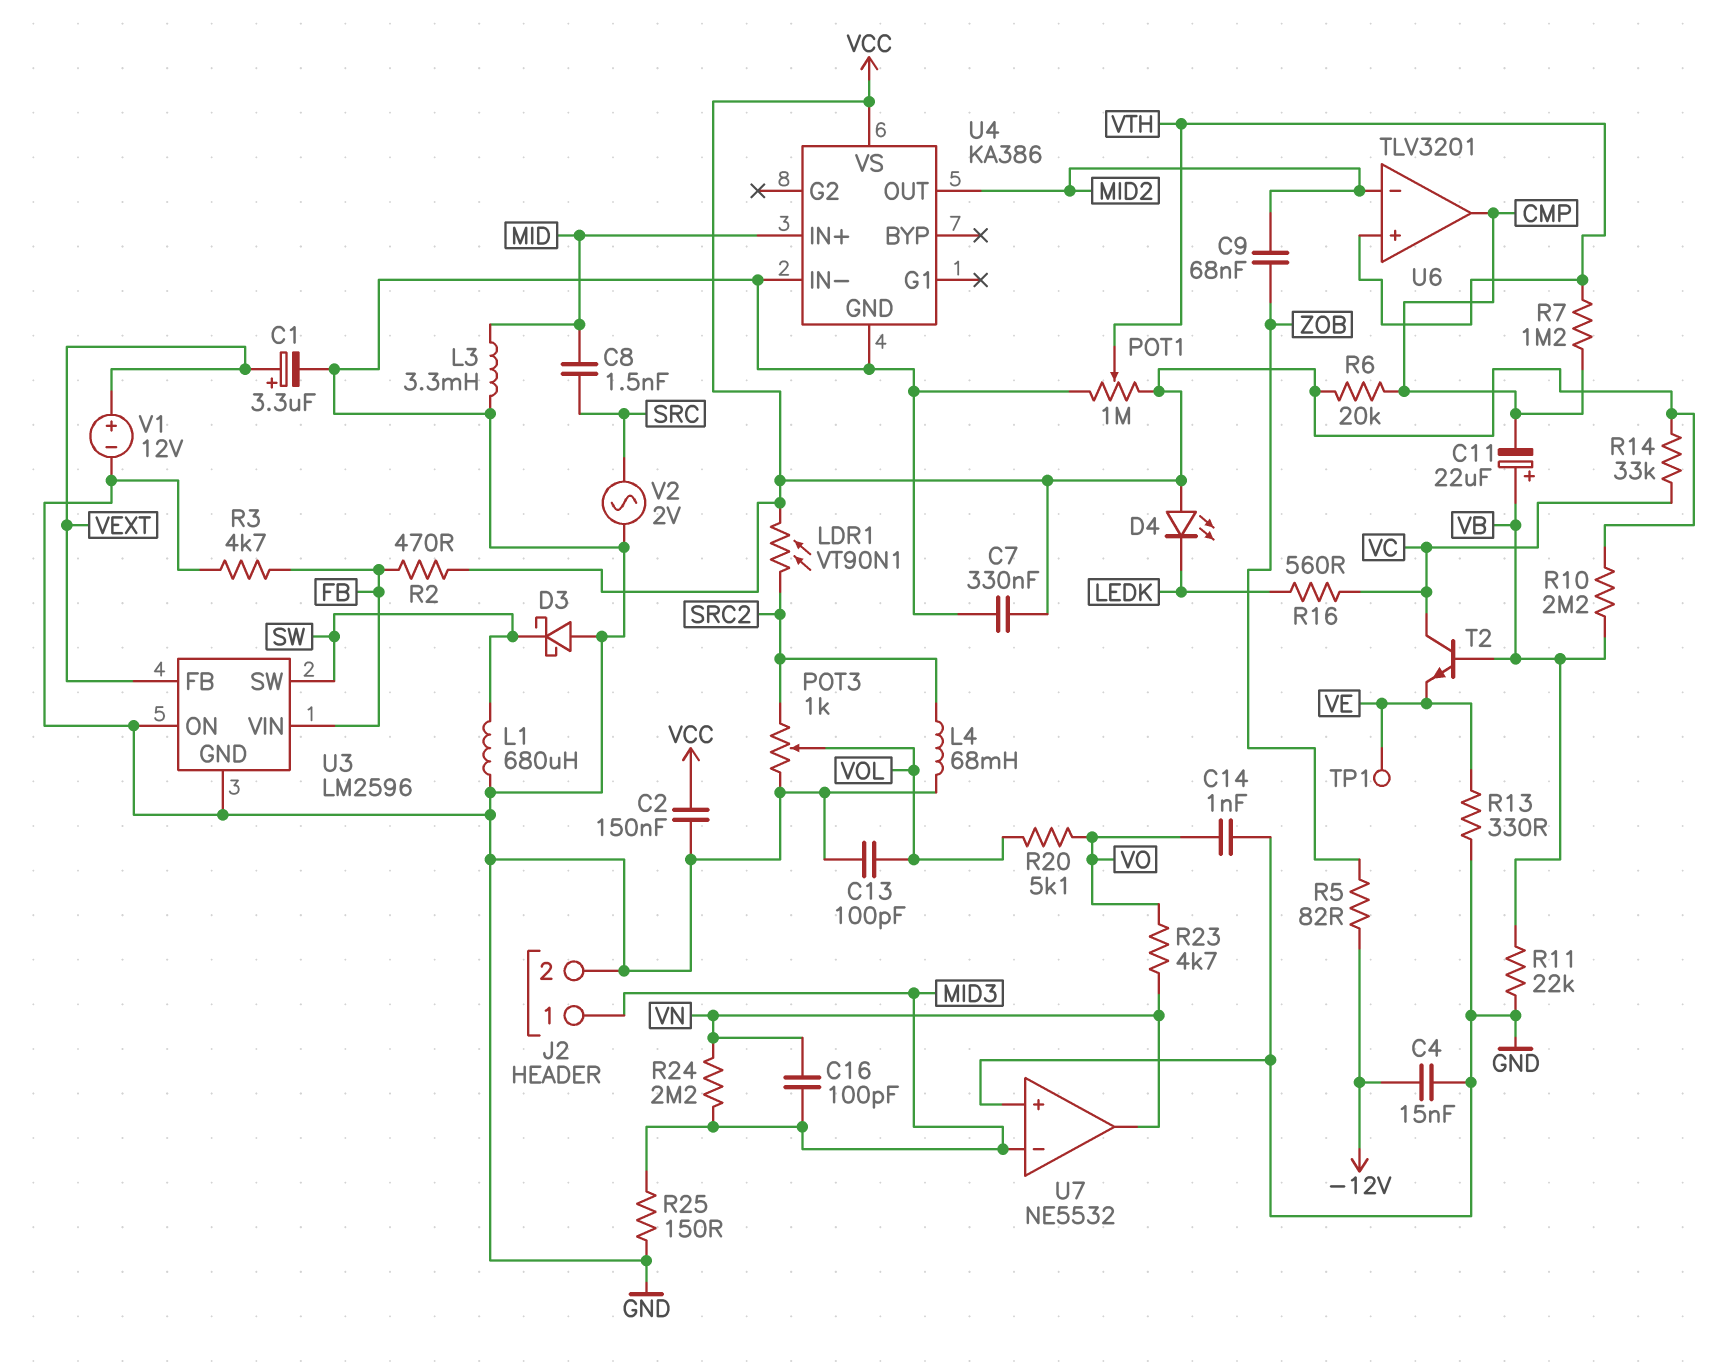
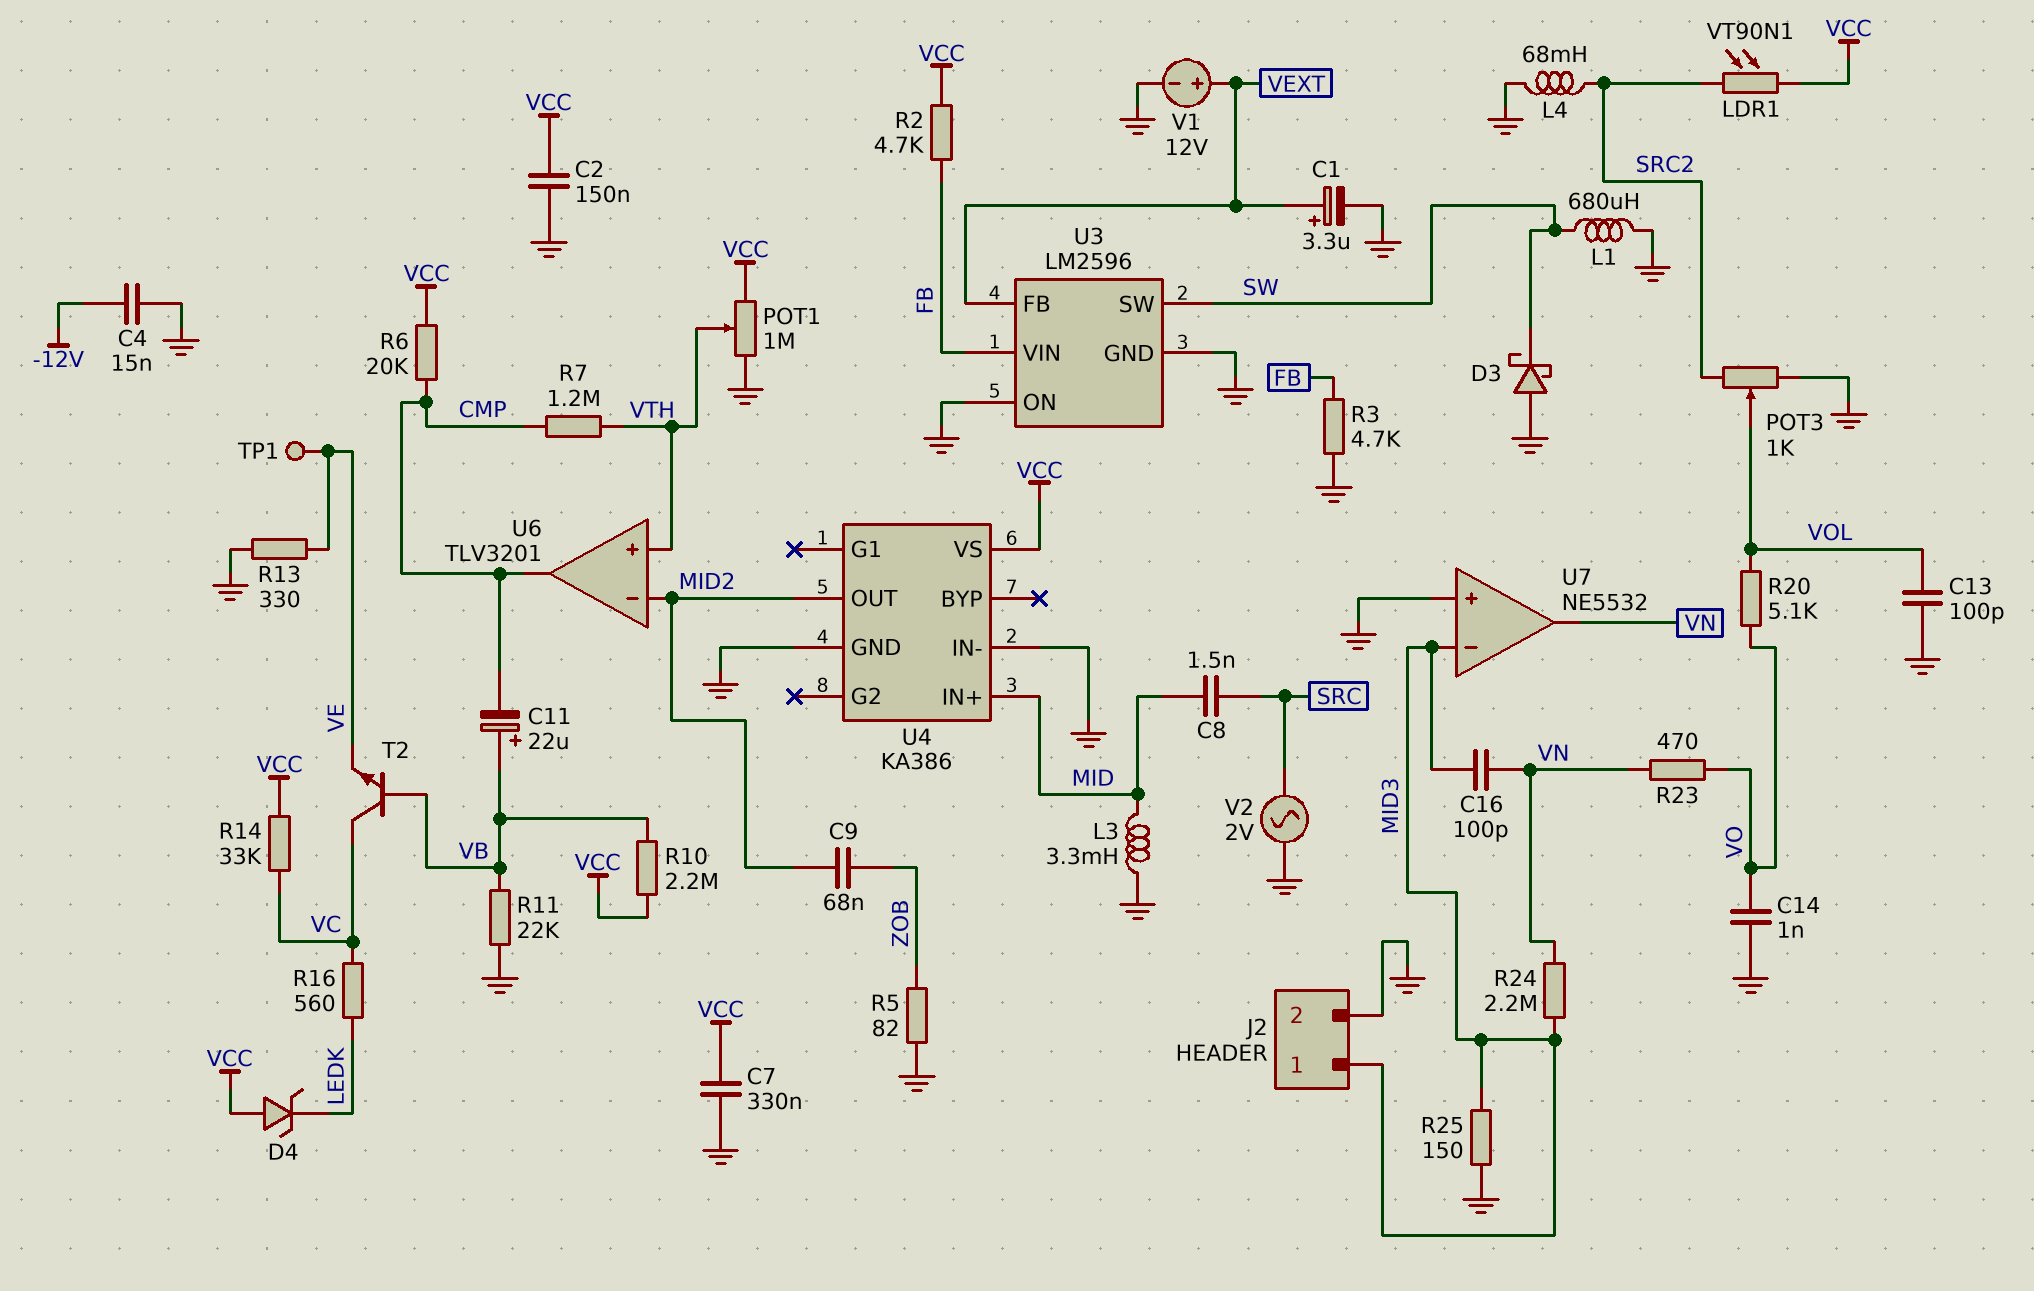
D4: LED (A VCC, K LEDK) -> zener (A VCC, K LEDK)
R2: 470 (FB, VCC) -> 4.7k (FB, VCC)
R5: 82 (-12V, ZOB) -> 82 (GND, ZOB)
R23: 4.7k (VN, VO) -> 470 (VN, VO)

